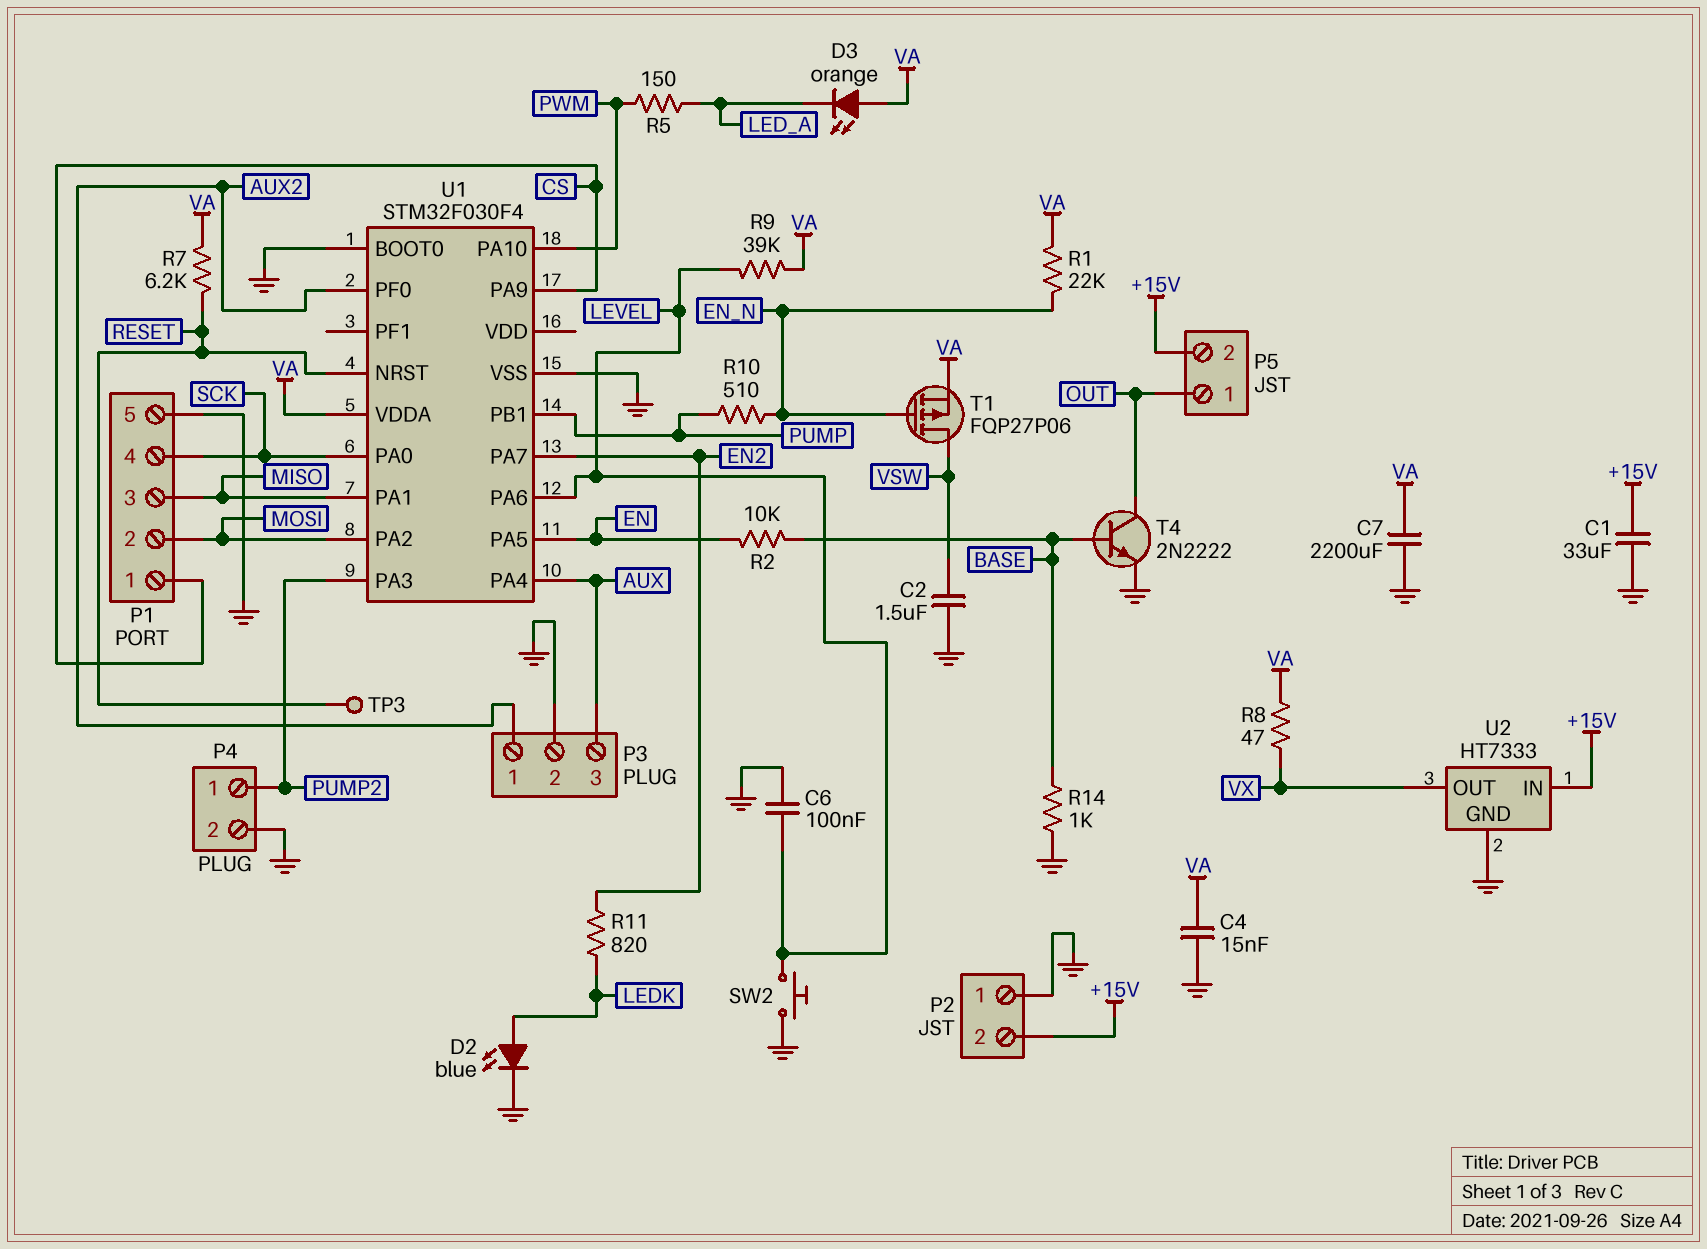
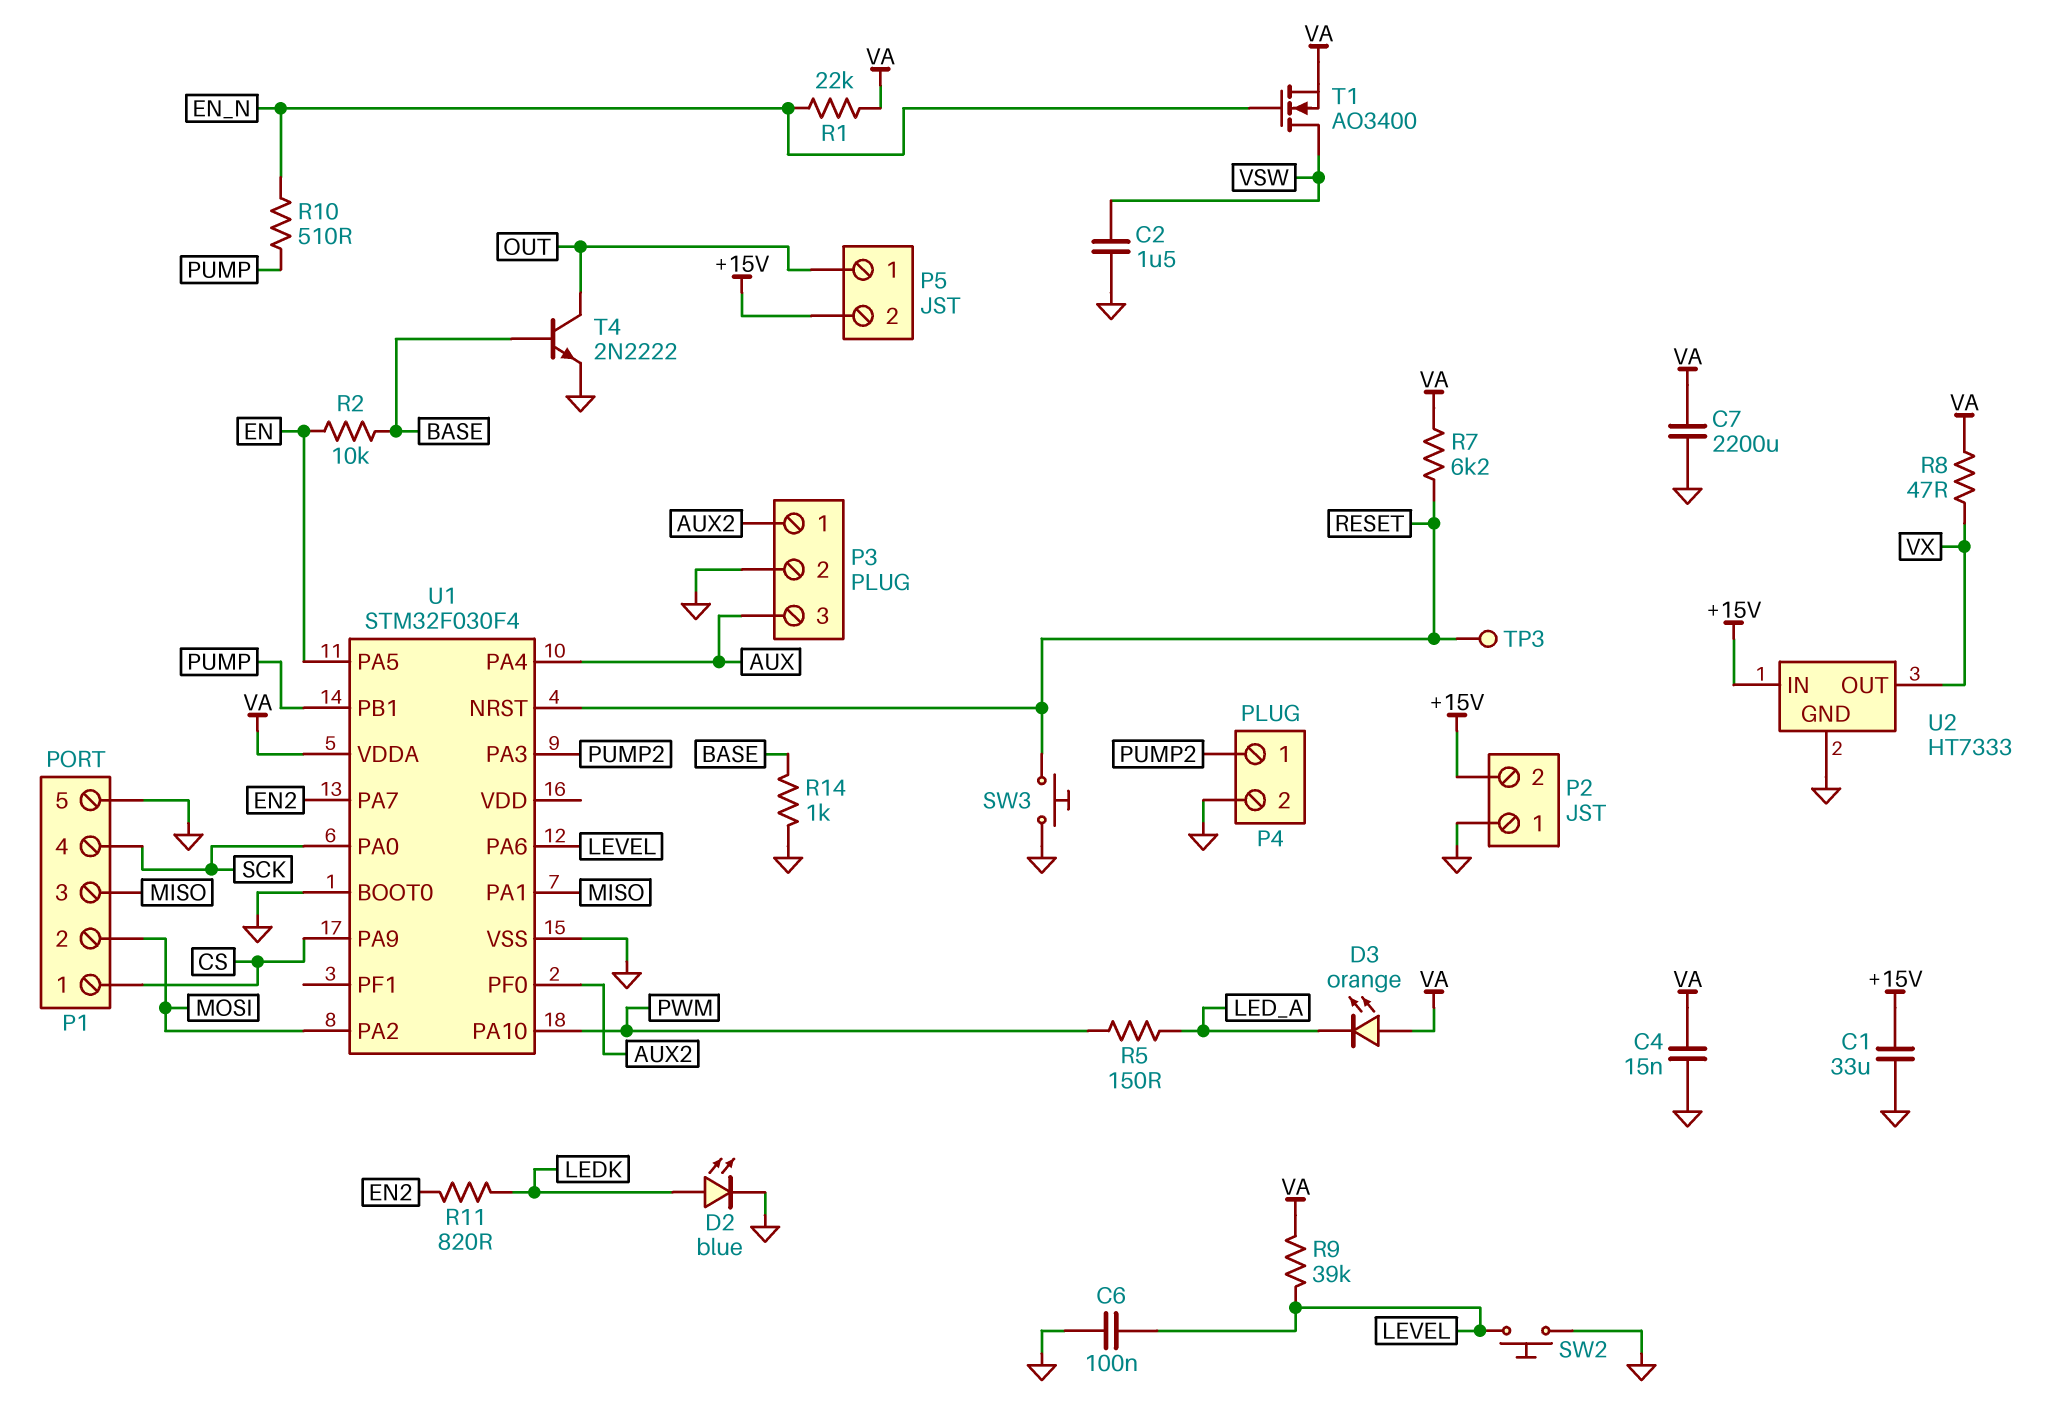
SW3: none -> button (GND, RESET)
T1: PMOS FQP27P06 (G EN_N, D VSW, S VA) -> NMOS AO3400 (G EN_N, D VSW, S VA)

